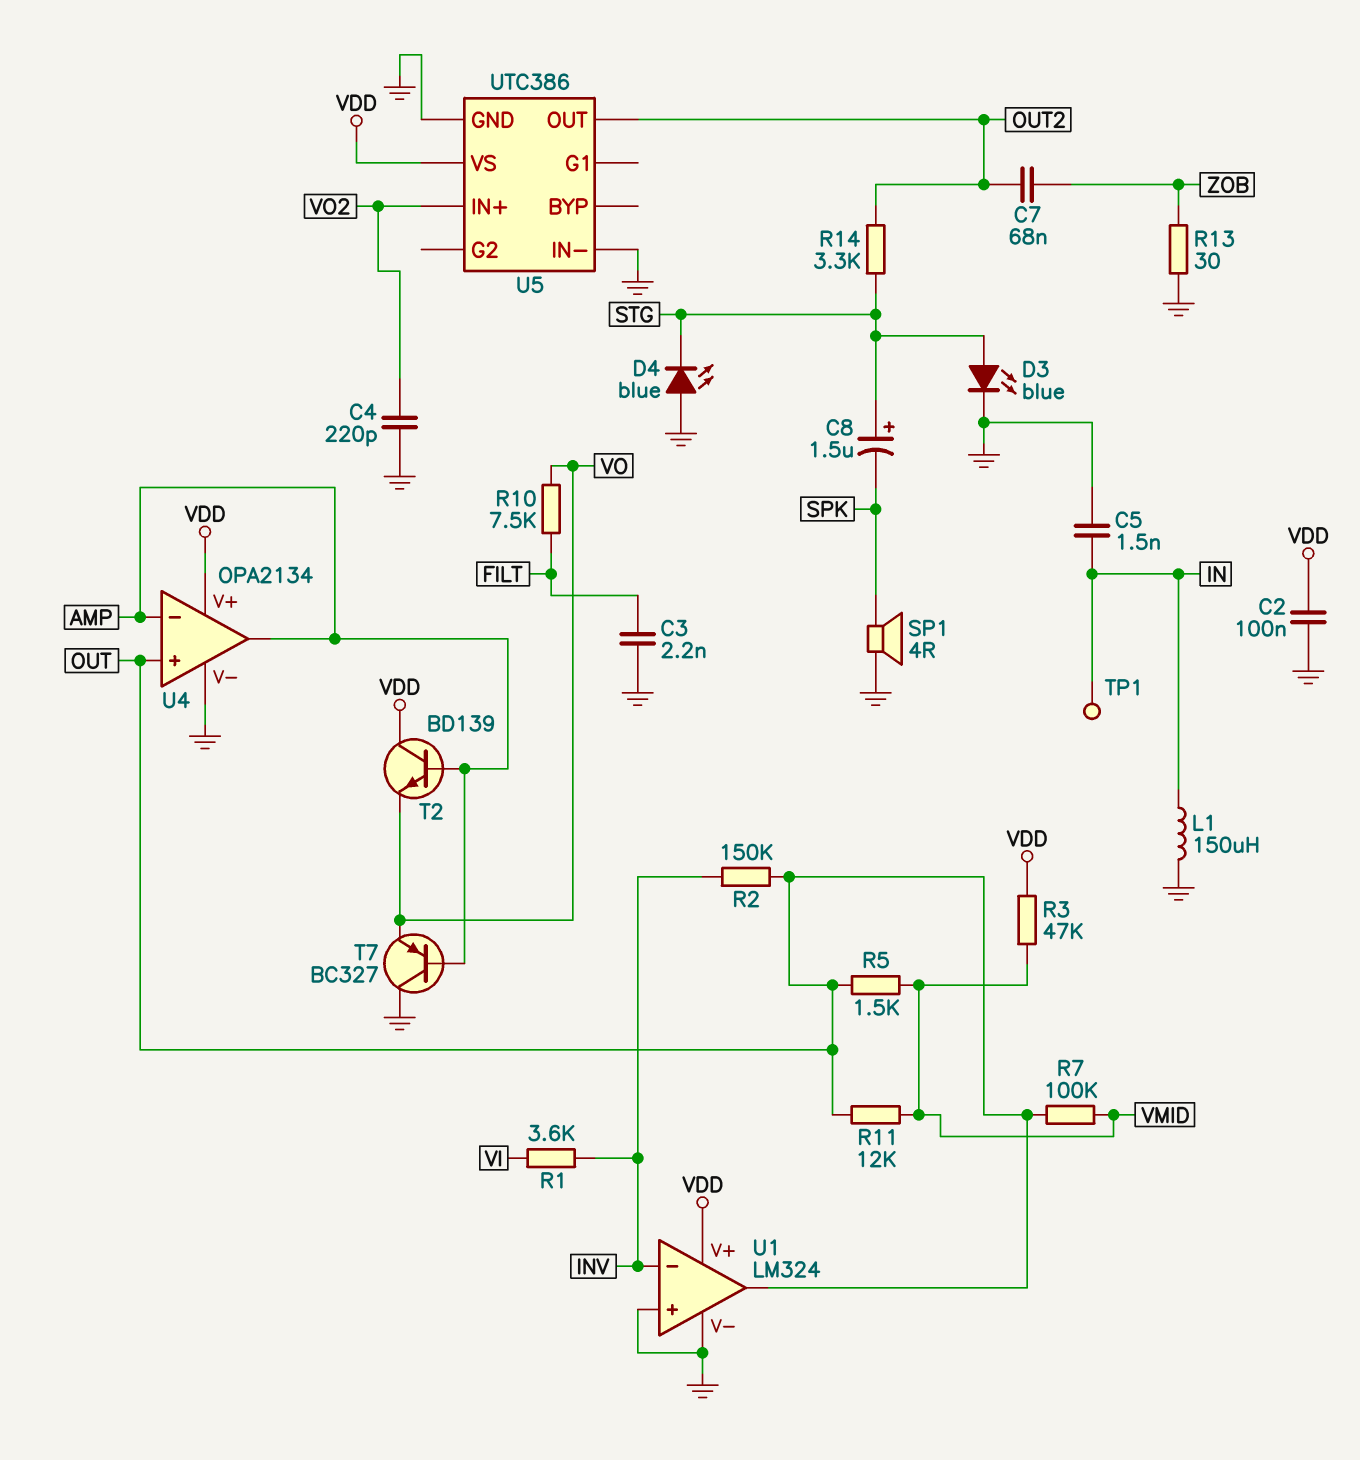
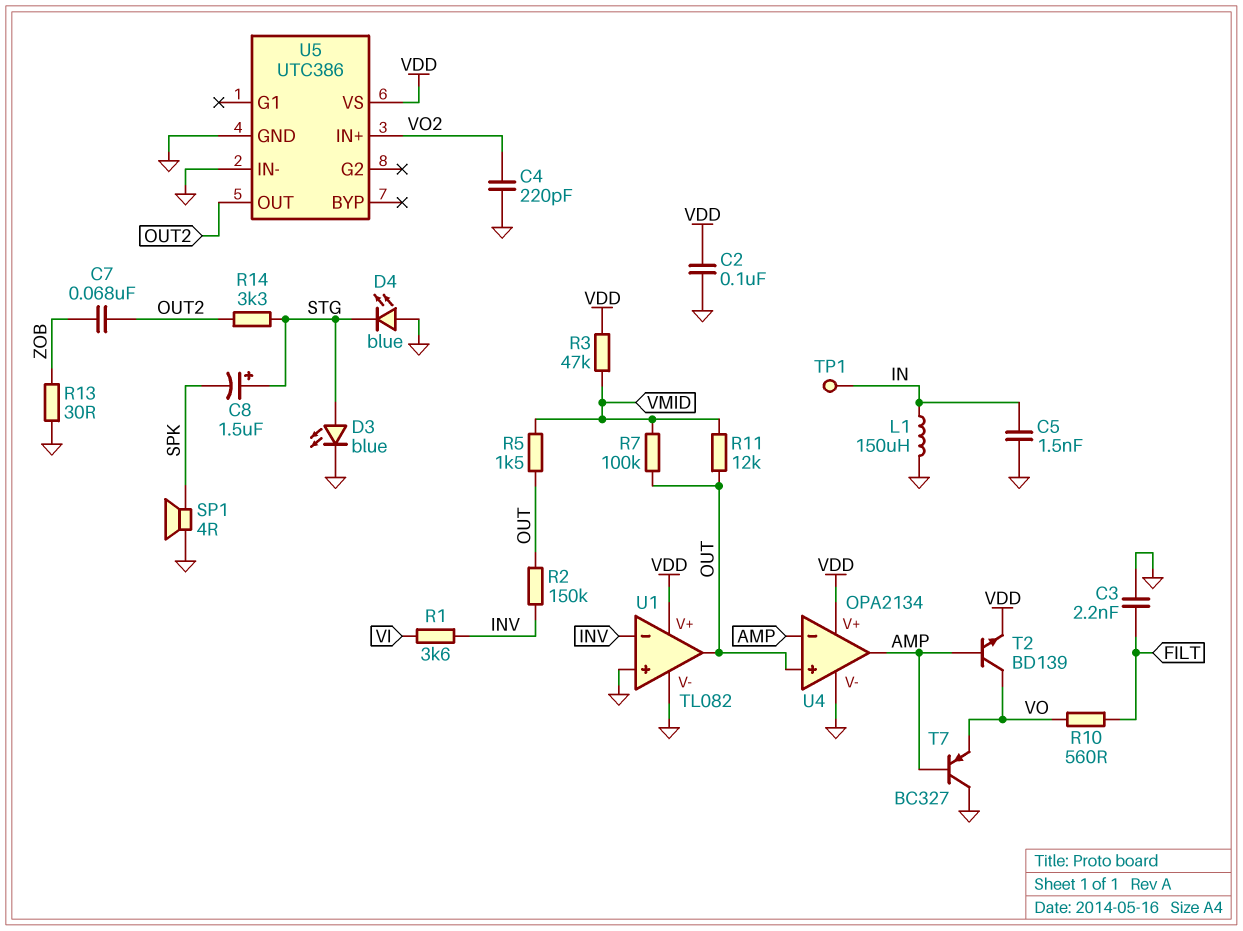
R10: 7.5k (FILT, VO) -> 560 (FILT, VO)
T2: NPN BD139 (B AMP, C VDD, E VO) -> NPN BD139 (B AMP, C VO, E VDD)
U1: LM324 -> TL082

